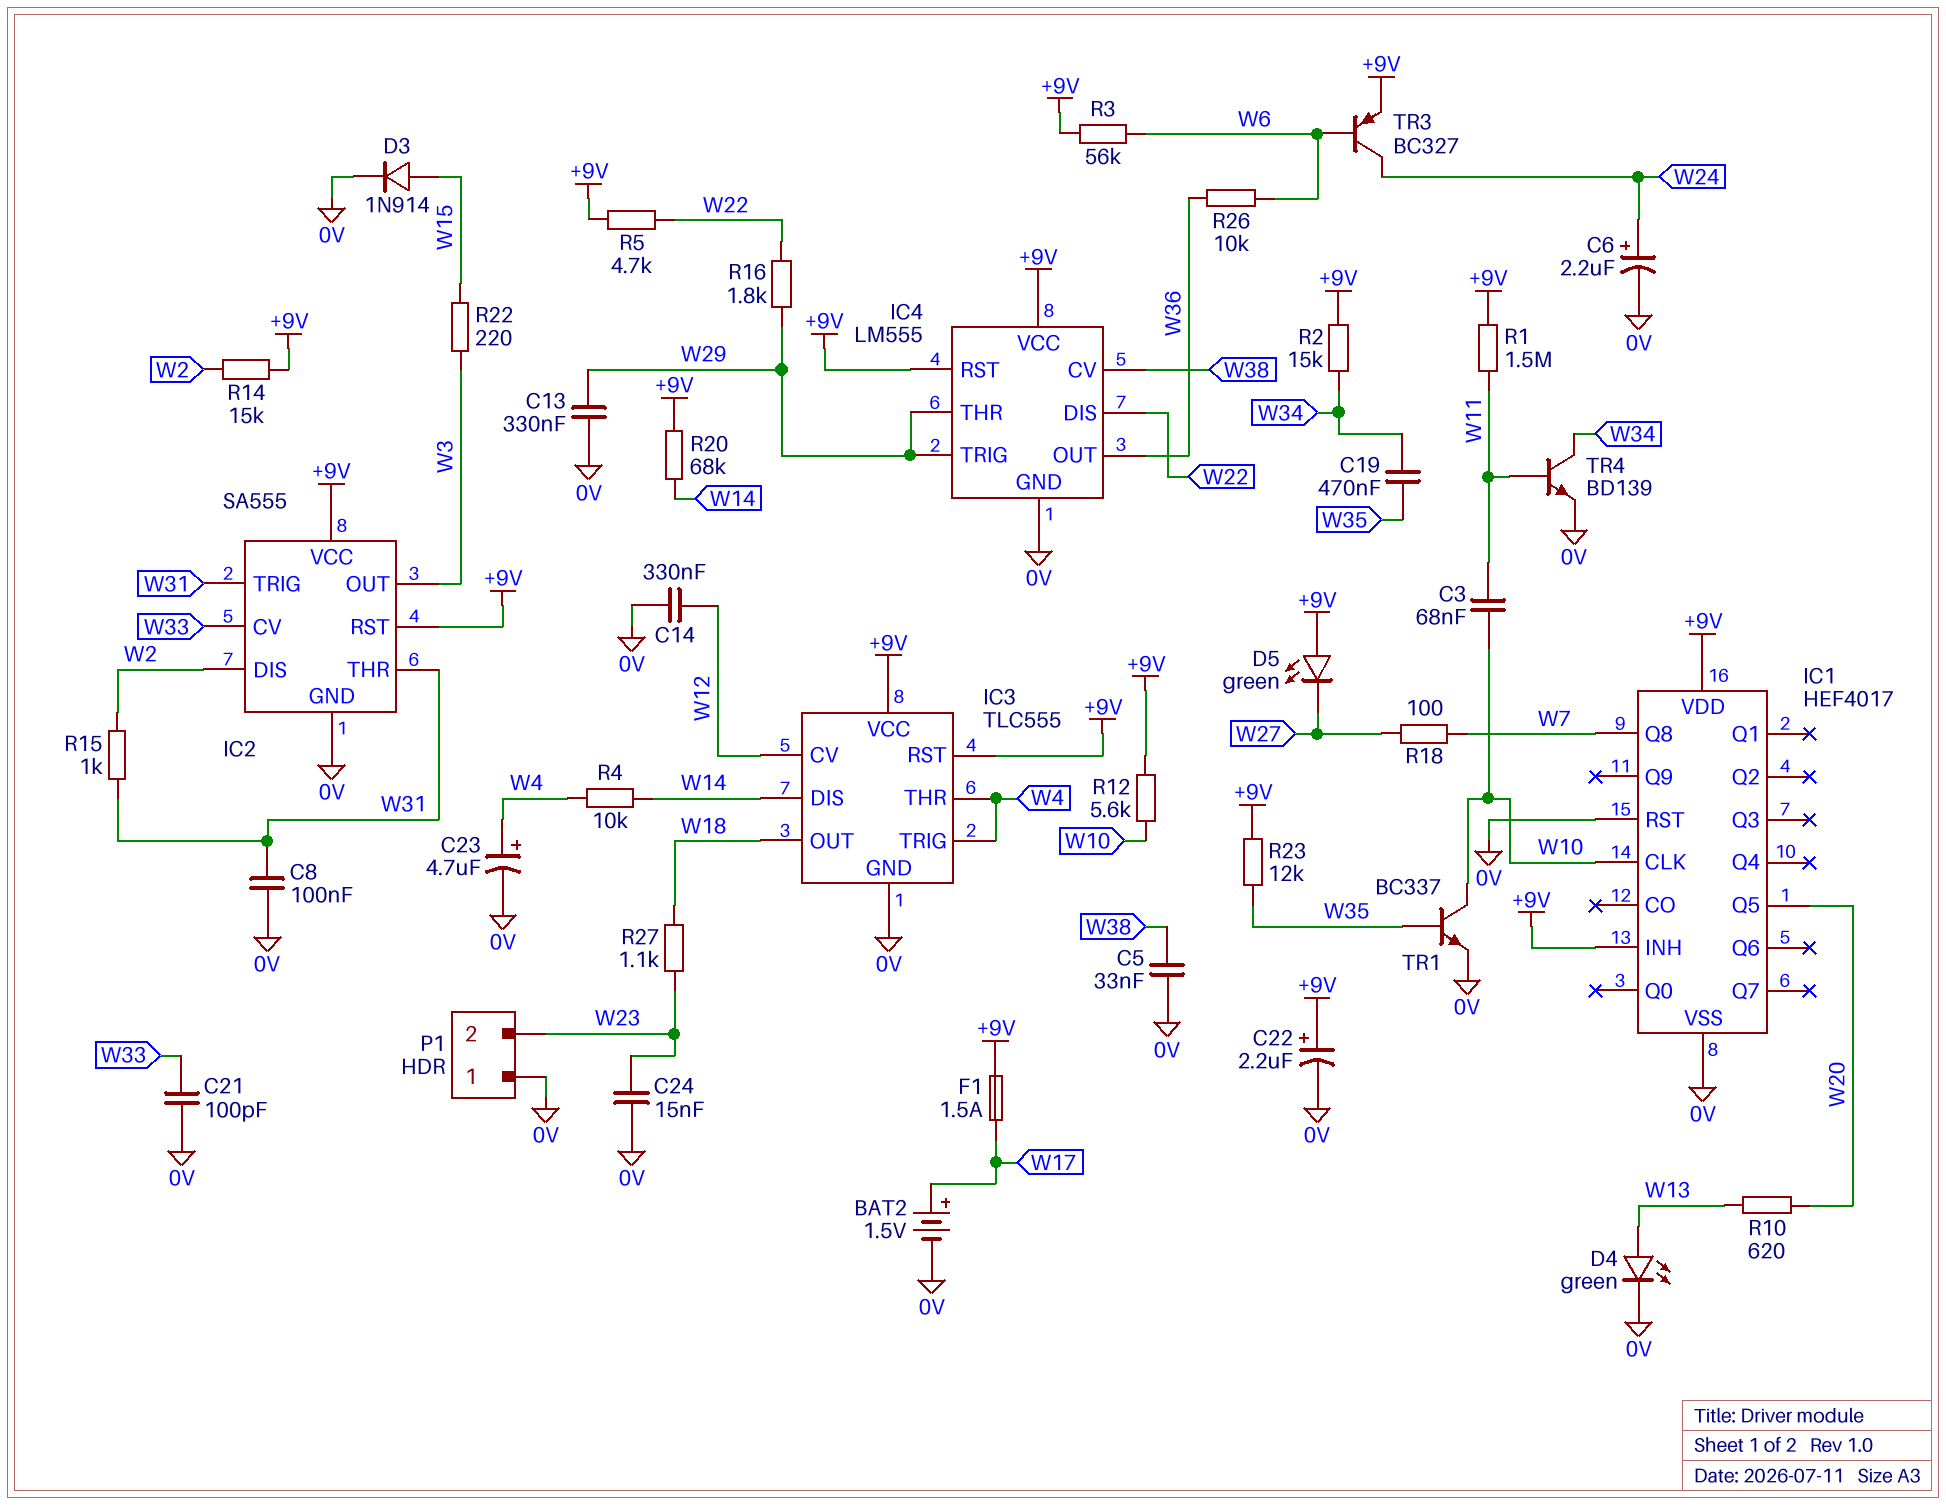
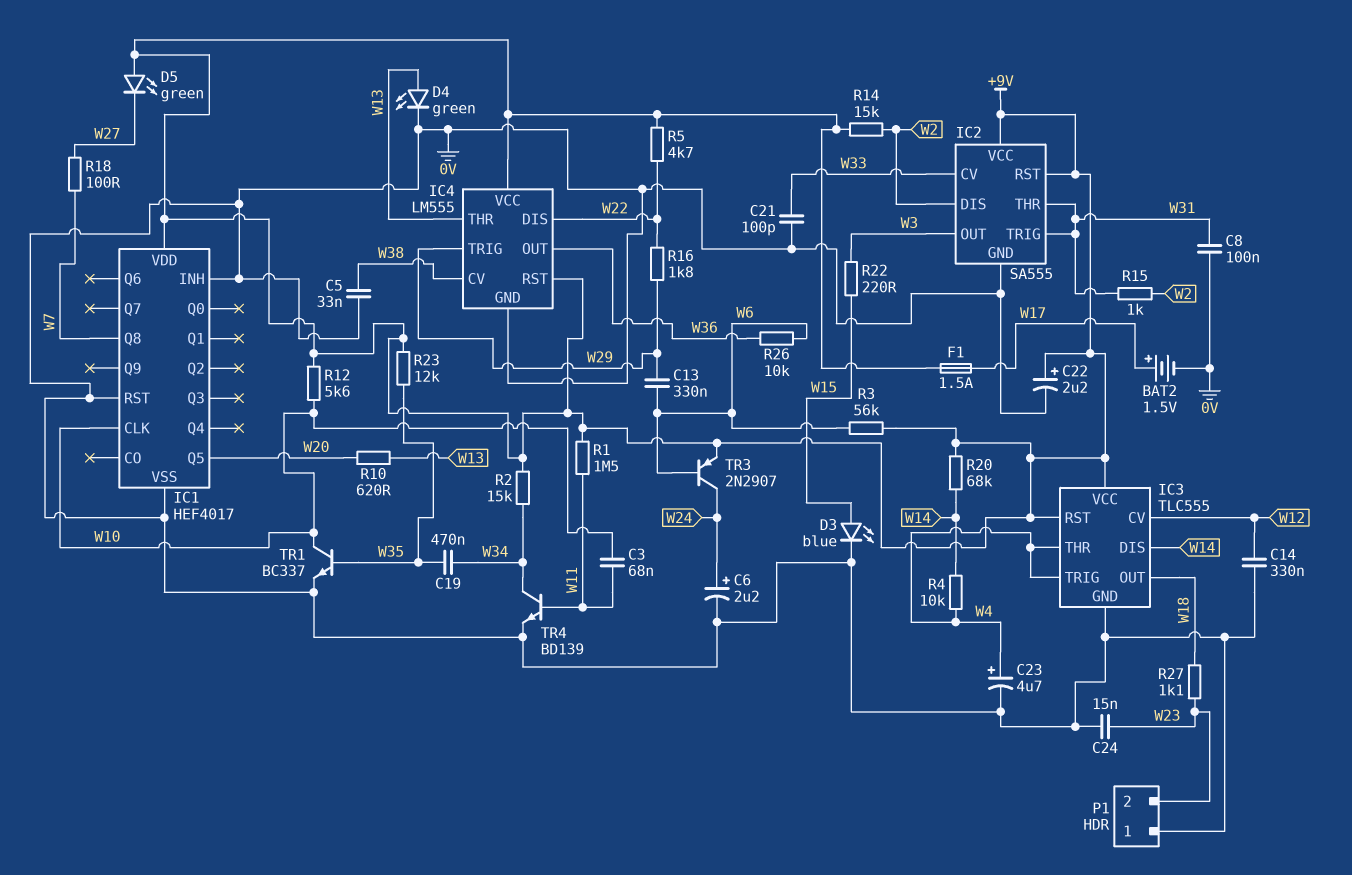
C13: 330nF (0V, W29) -> 330nF (W6, W29)
D3: diode 1N914 (A W15, K 0V) -> LED blue (A W15, K 0V)
IC1 pin INH: +9V -> 0V
IC4 pin THR: W29 -> W13
TR3: PNP BC327 (B W6, C W24, E +9V) -> PNP 2N2907 (B W6, C W24, E +9V)

